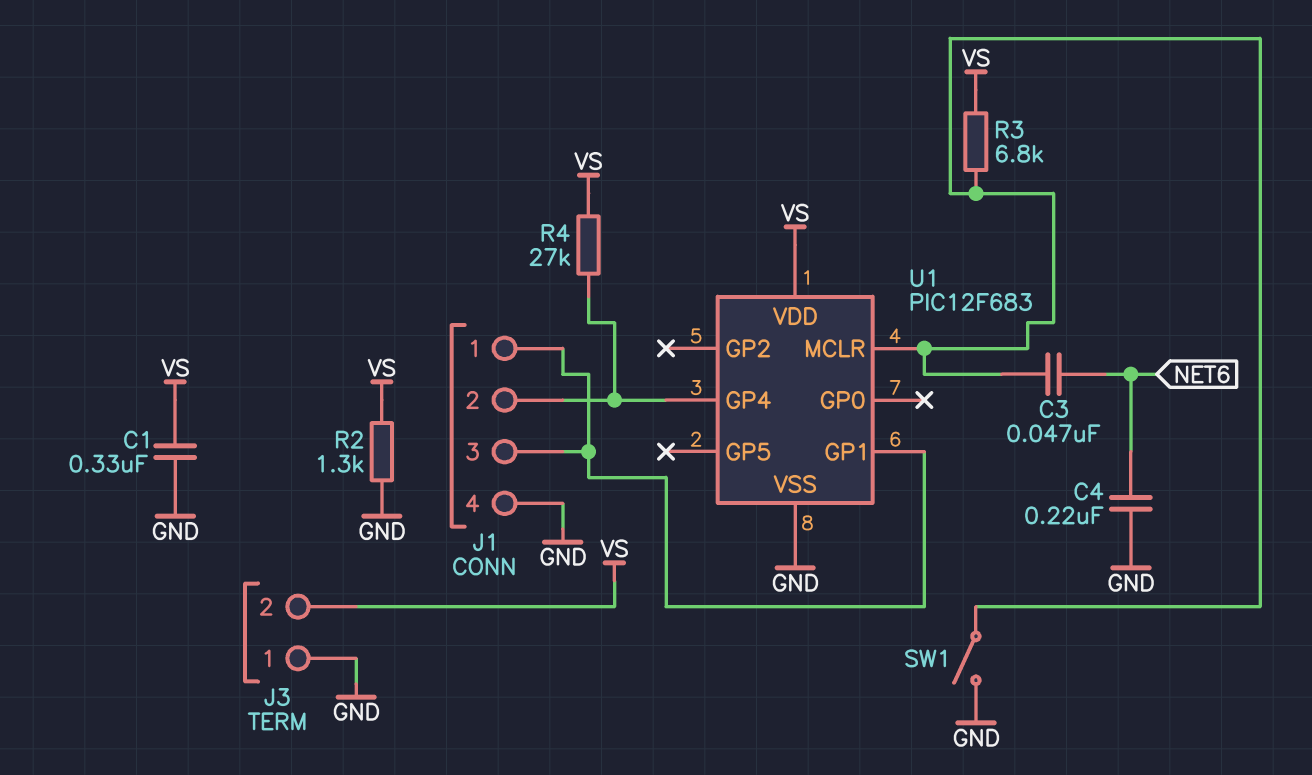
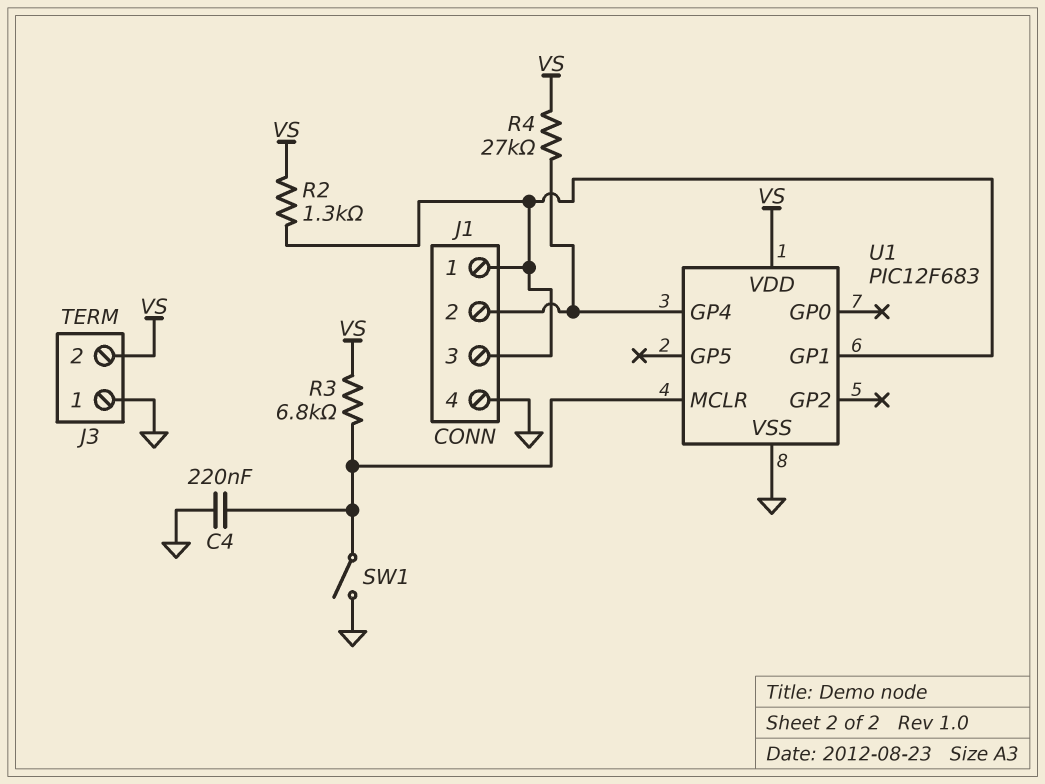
C1: 330nF (GND, VS) -> none
C3: 47nF (NET6, U1/MCLR) -> none
C4: 220nF (GND, NET6) -> 220nF (GND, U1/MCLR)
R2: 1.3k (GND, VS) -> 1.3k (J1/1, VS)

